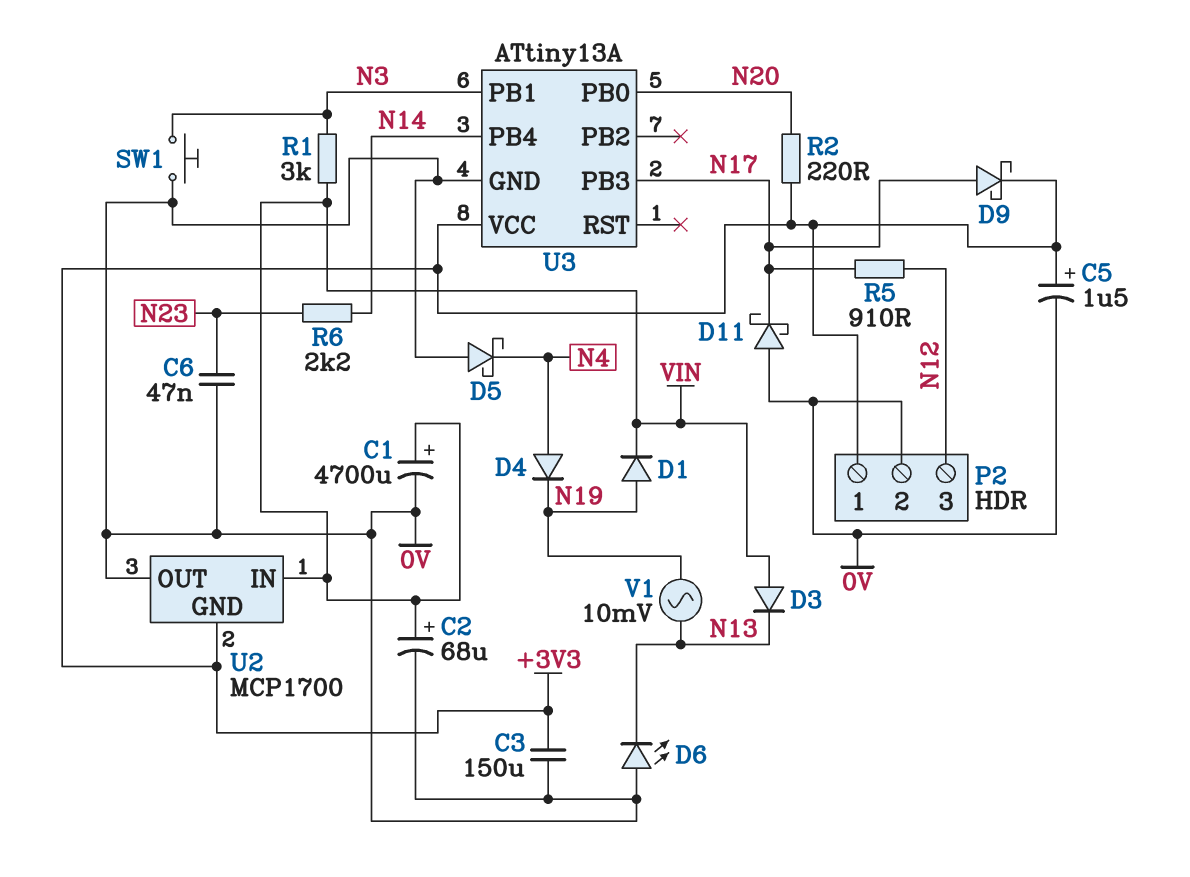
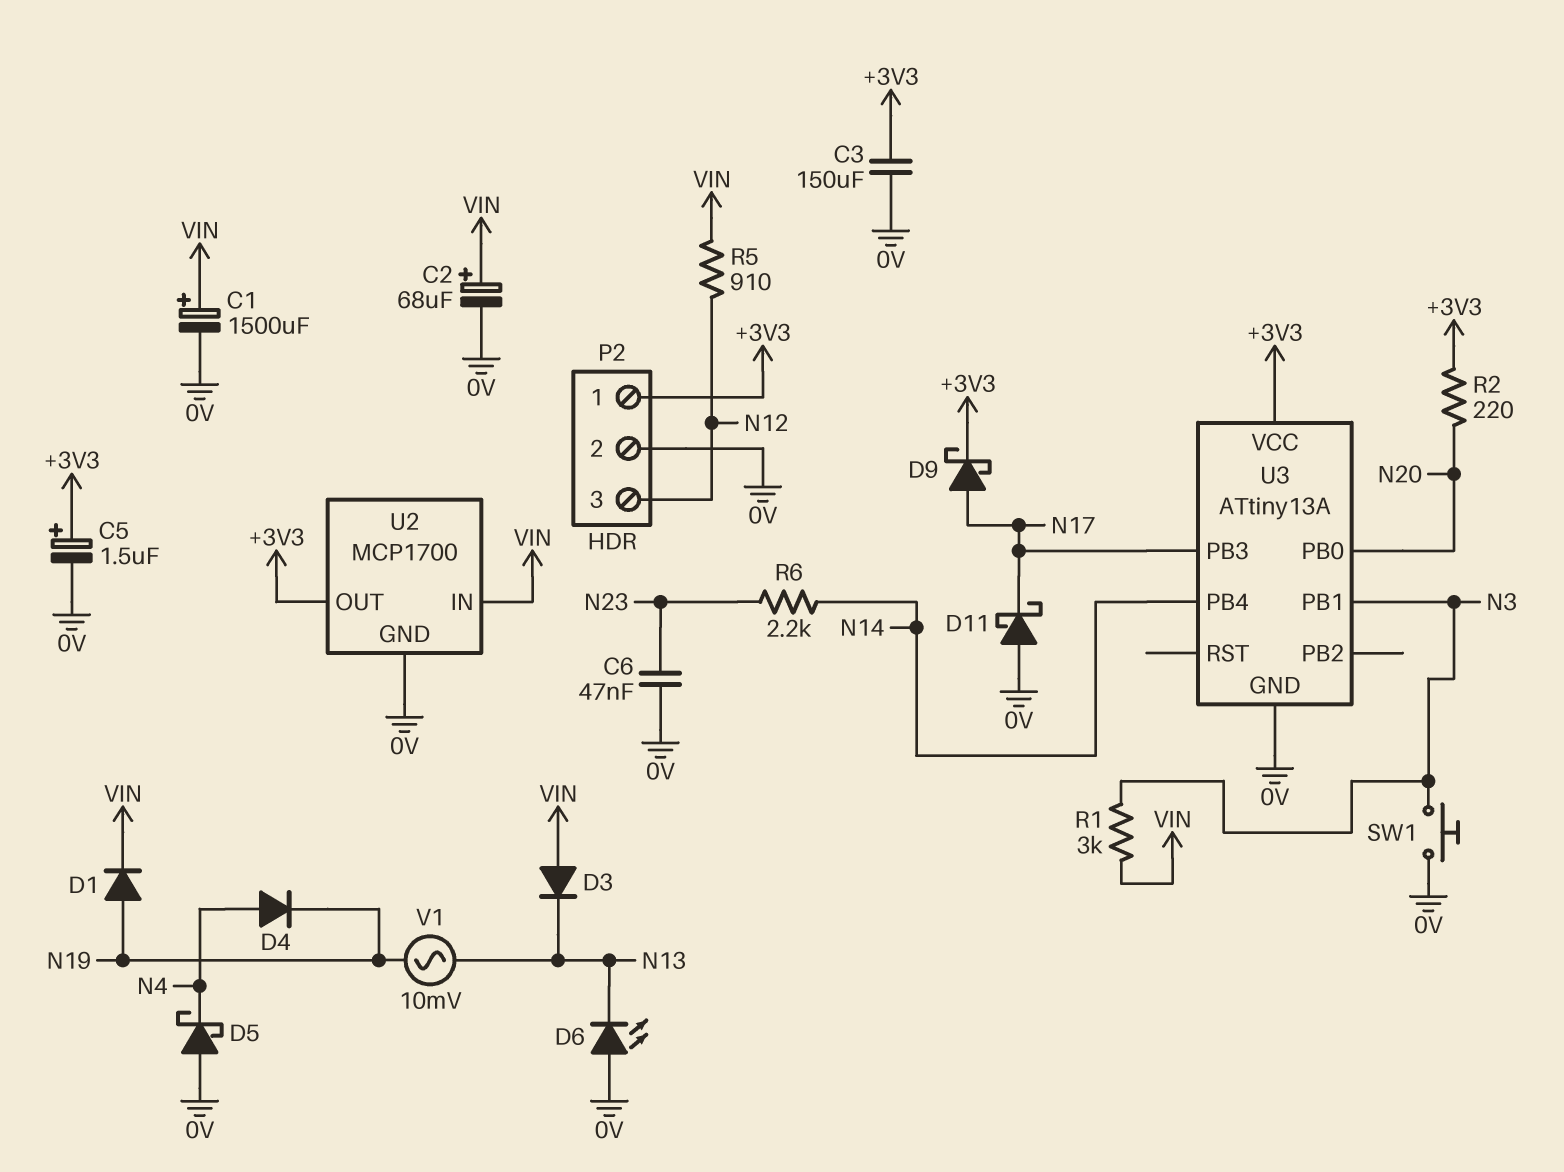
C1: 4700uF (plus VIN, minus 0V) -> 1500uF (plus VIN, minus 0V)
R5: 910 (N12, N17) -> 910 (N12, VIN)
U2 pin GND: +3V3 -> 0V
U2 pin OUT: 0V -> +3V3

